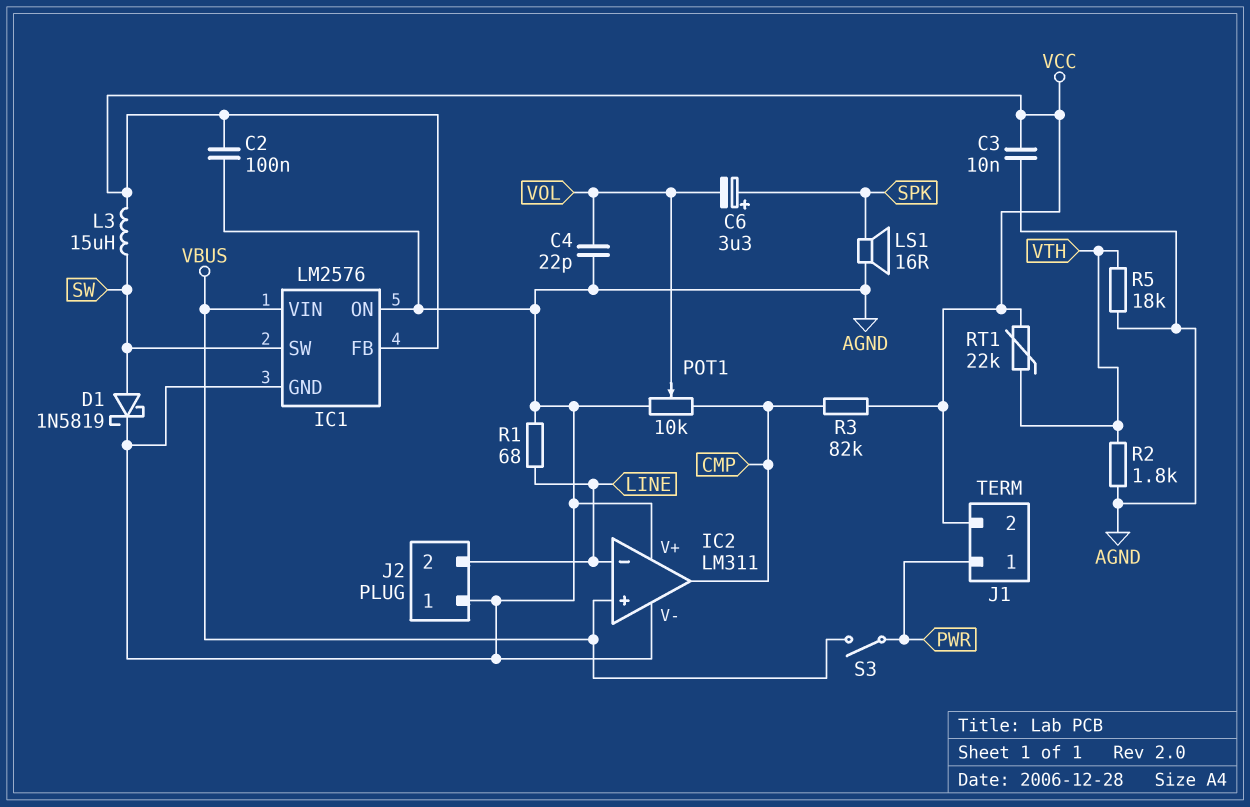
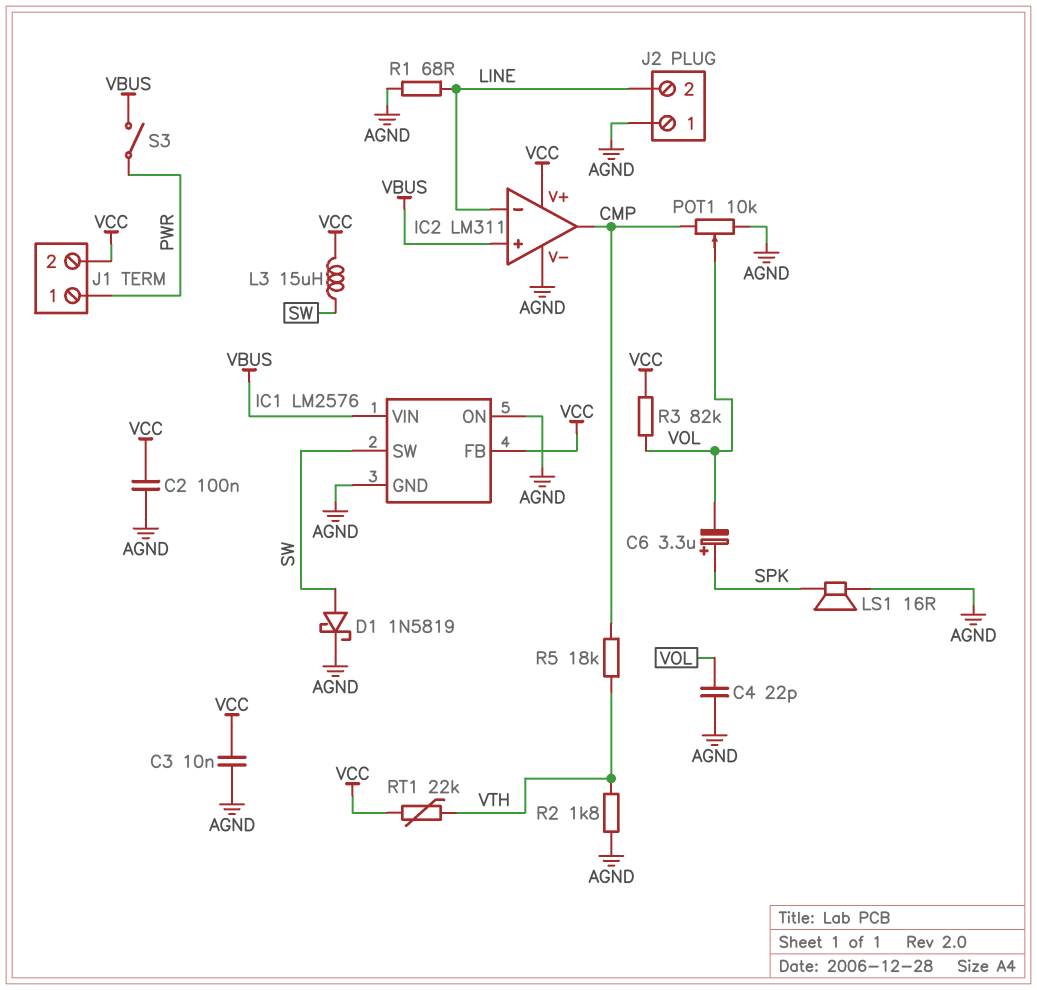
IC2 pin V+: AGND -> VCC
R3: 82k (CMP, VCC) -> 82k (VCC, VOL)
R5: 18k (AGND, VTH) -> 18k (CMP, VTH)

